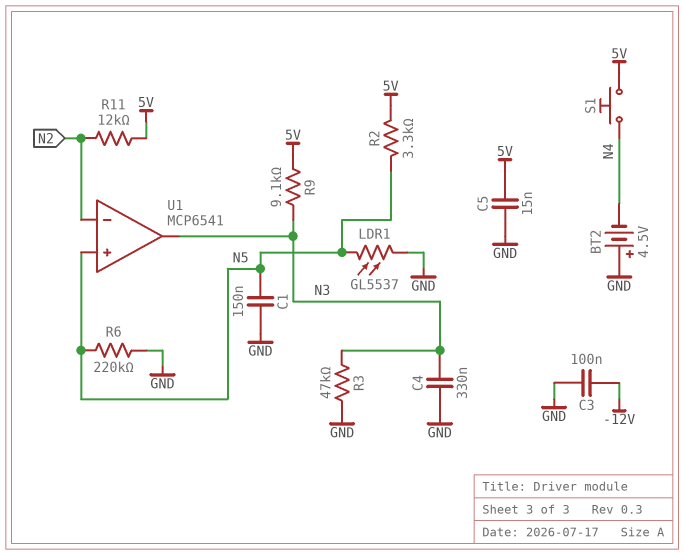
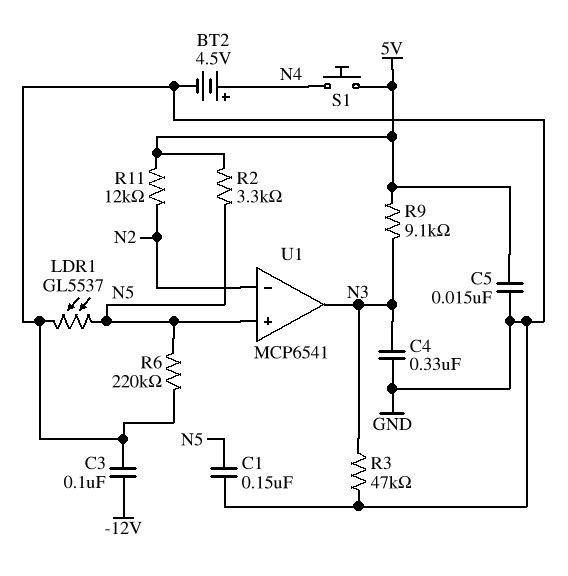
BT2: 4.5V (plus GND, minus N4) -> 4.5V (plus N4, minus GND)

